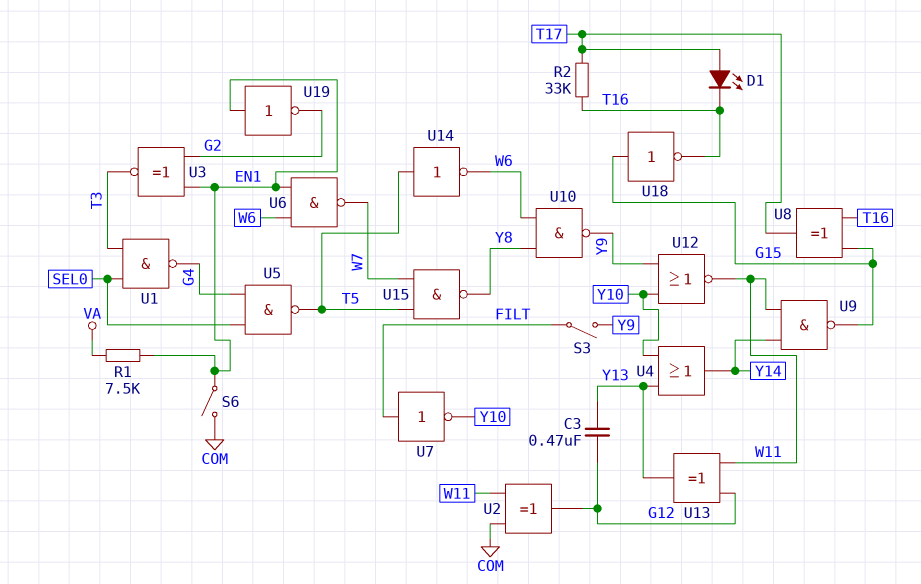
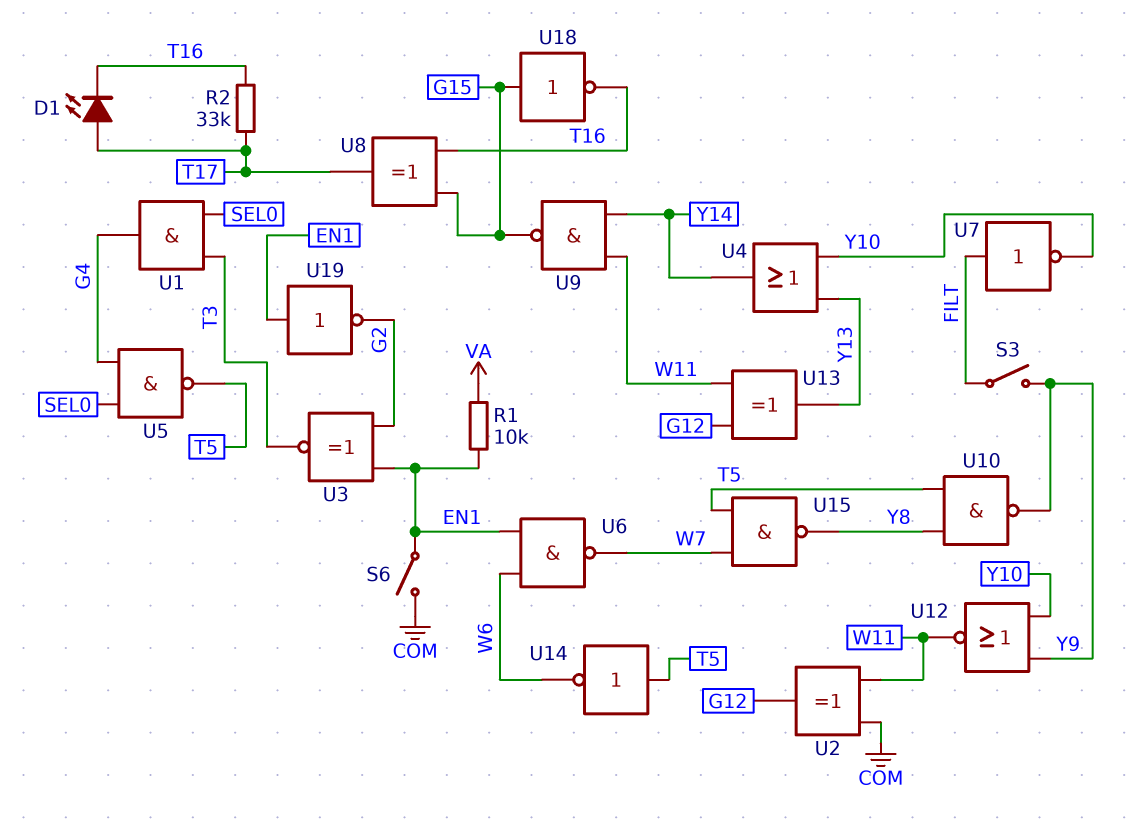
C3: 470nF (G12, Y13) -> none
R1: 7.5k (EN1, VA) -> 10k (EN1, VA)
U1: NAND (in SEL0, in T3, out G4) -> AND (in SEL0, in T3, out G4)
U10: NAND (in W6, in Y8, out Y9) -> NAND (in T5, in Y8, out Y9)

